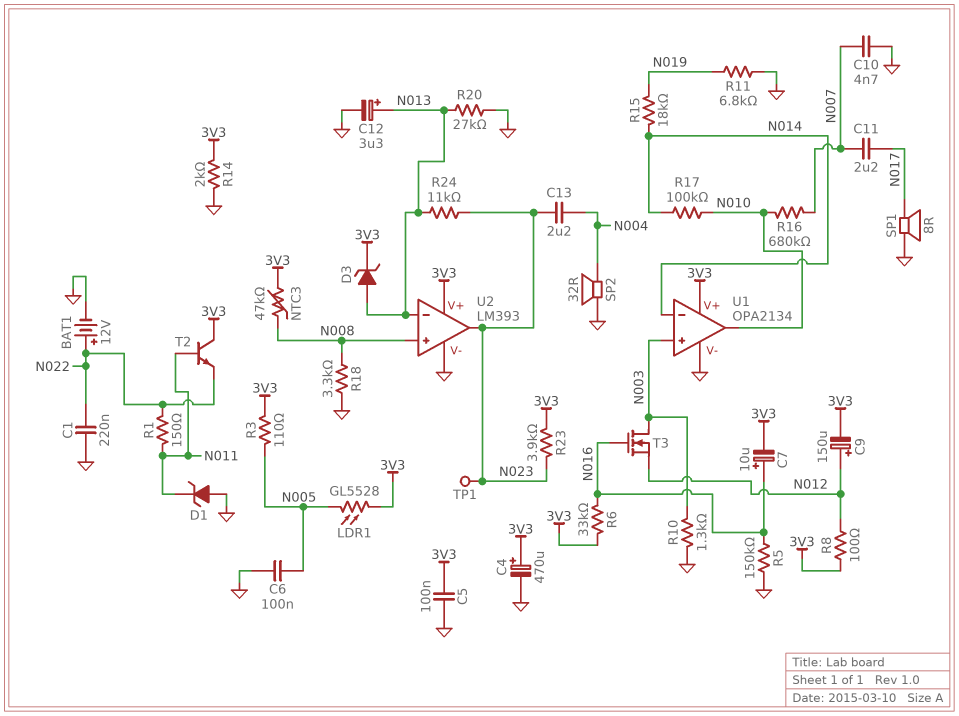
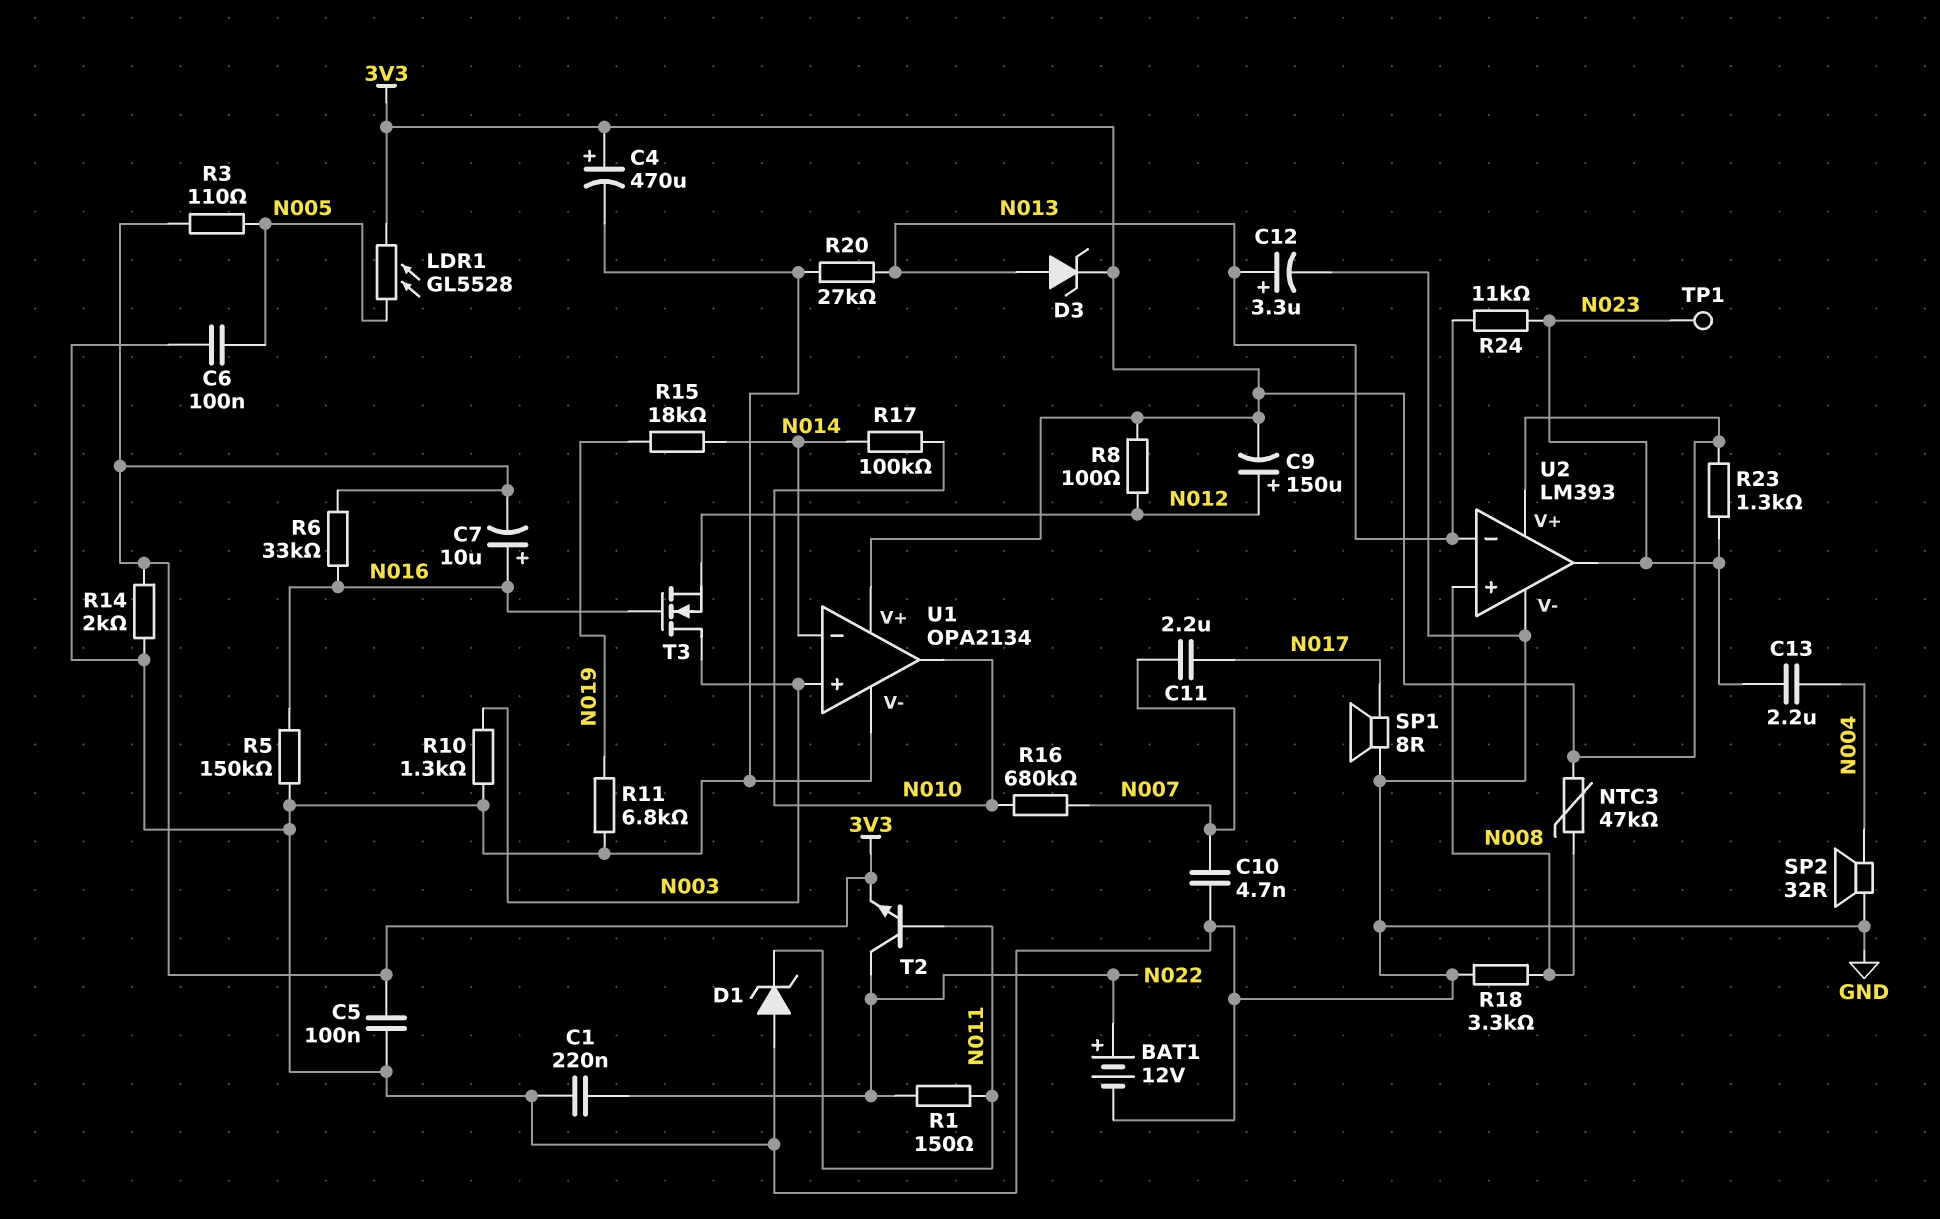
R23: 3.9k (3V3, N023) -> 1.3k (3V3, N023)
T2: NPN (B N011, C 3V3, E N022) -> NPN (B N011, C N022, E 3V3)

